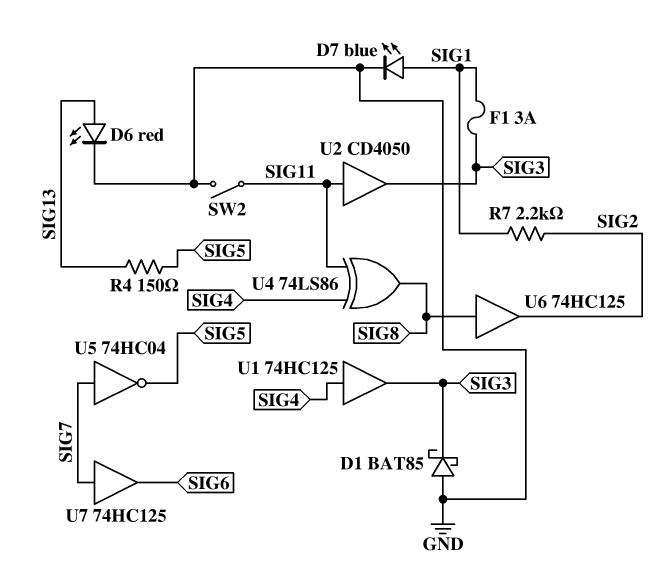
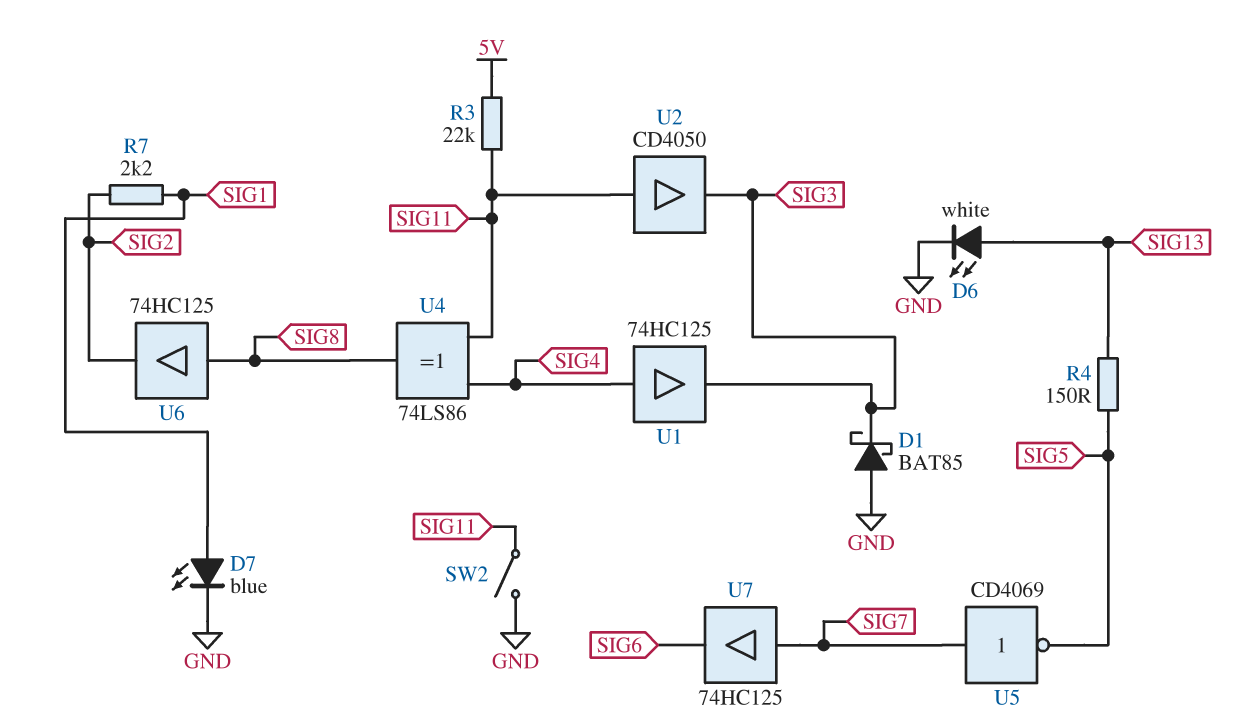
D6: LED red (A SIG13, K GND) -> LED white (A SIG13, K GND)
F1: 3A (SIG1, SIG3) -> none
R3: none -> 22k (5V, SIG11)
U5: NOT 74HC04 (in SIG7, out SIG5) -> NOT CD4069 (in SIG7, out SIG5)

